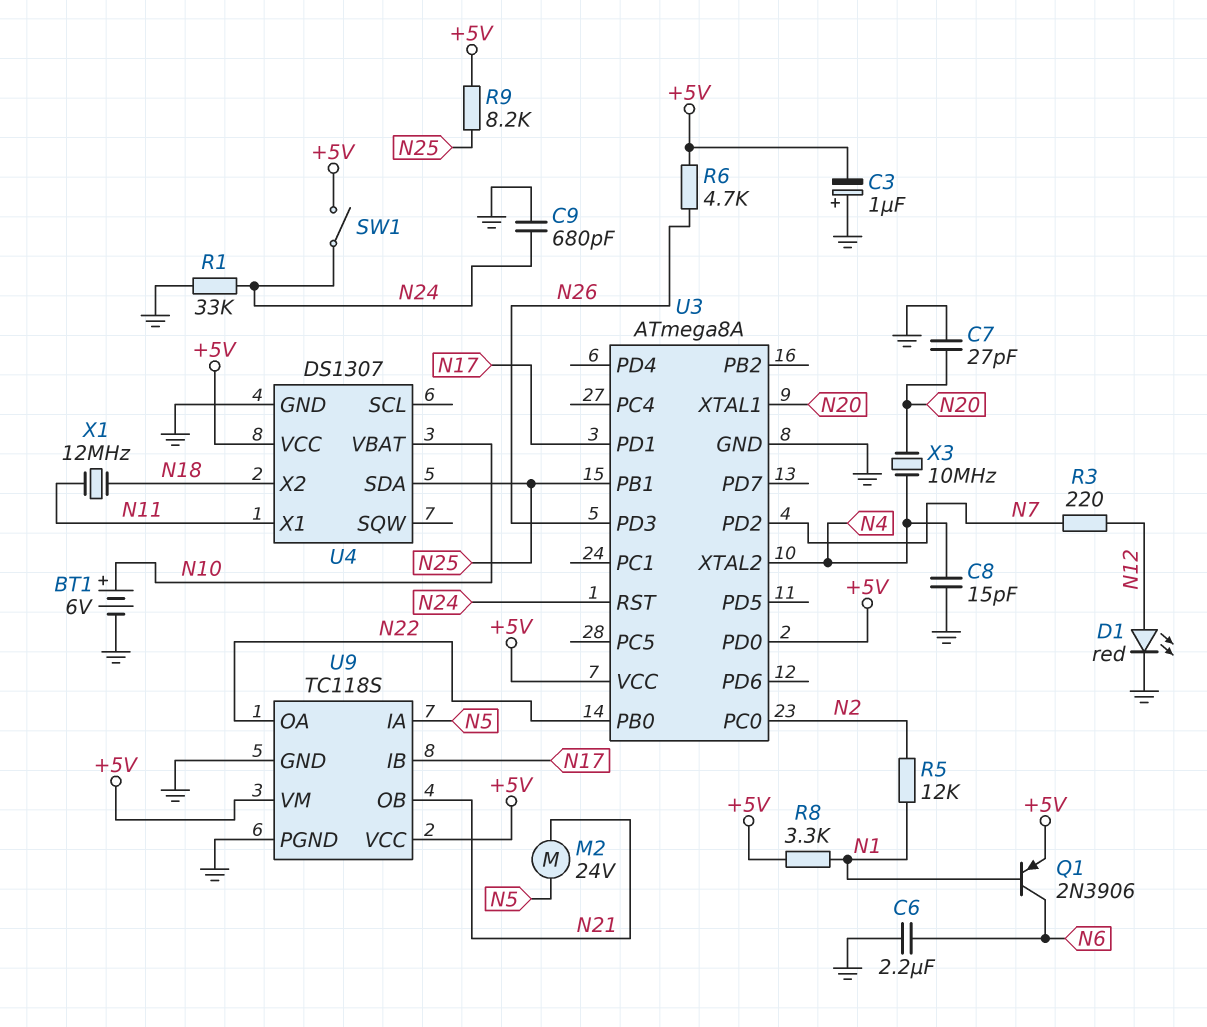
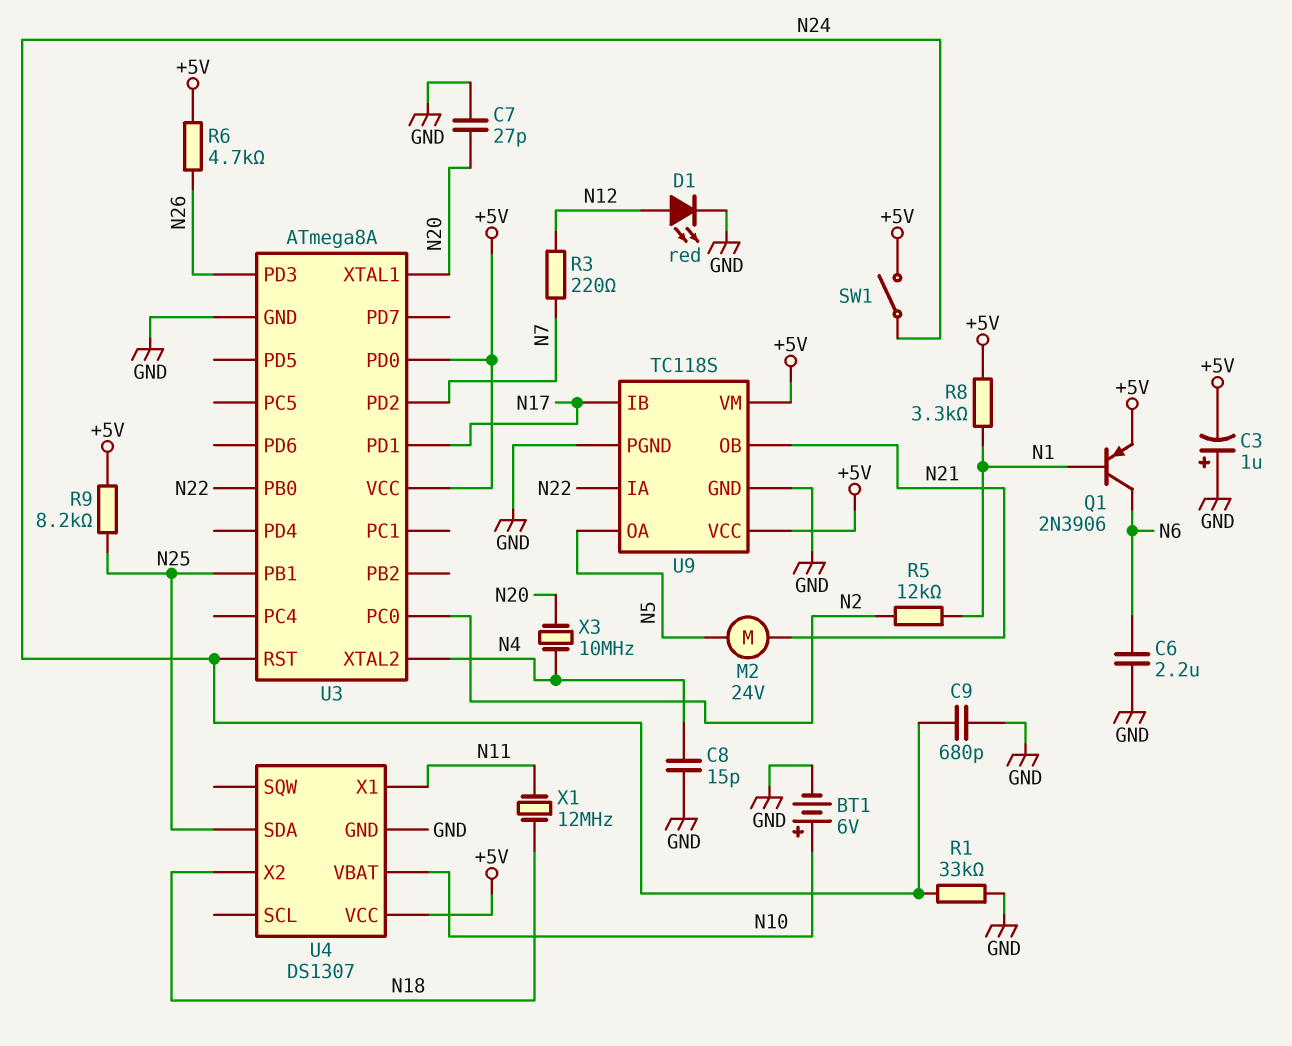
U9 pin IA: N5 -> N22
U9 pin OA: N22 -> N5

